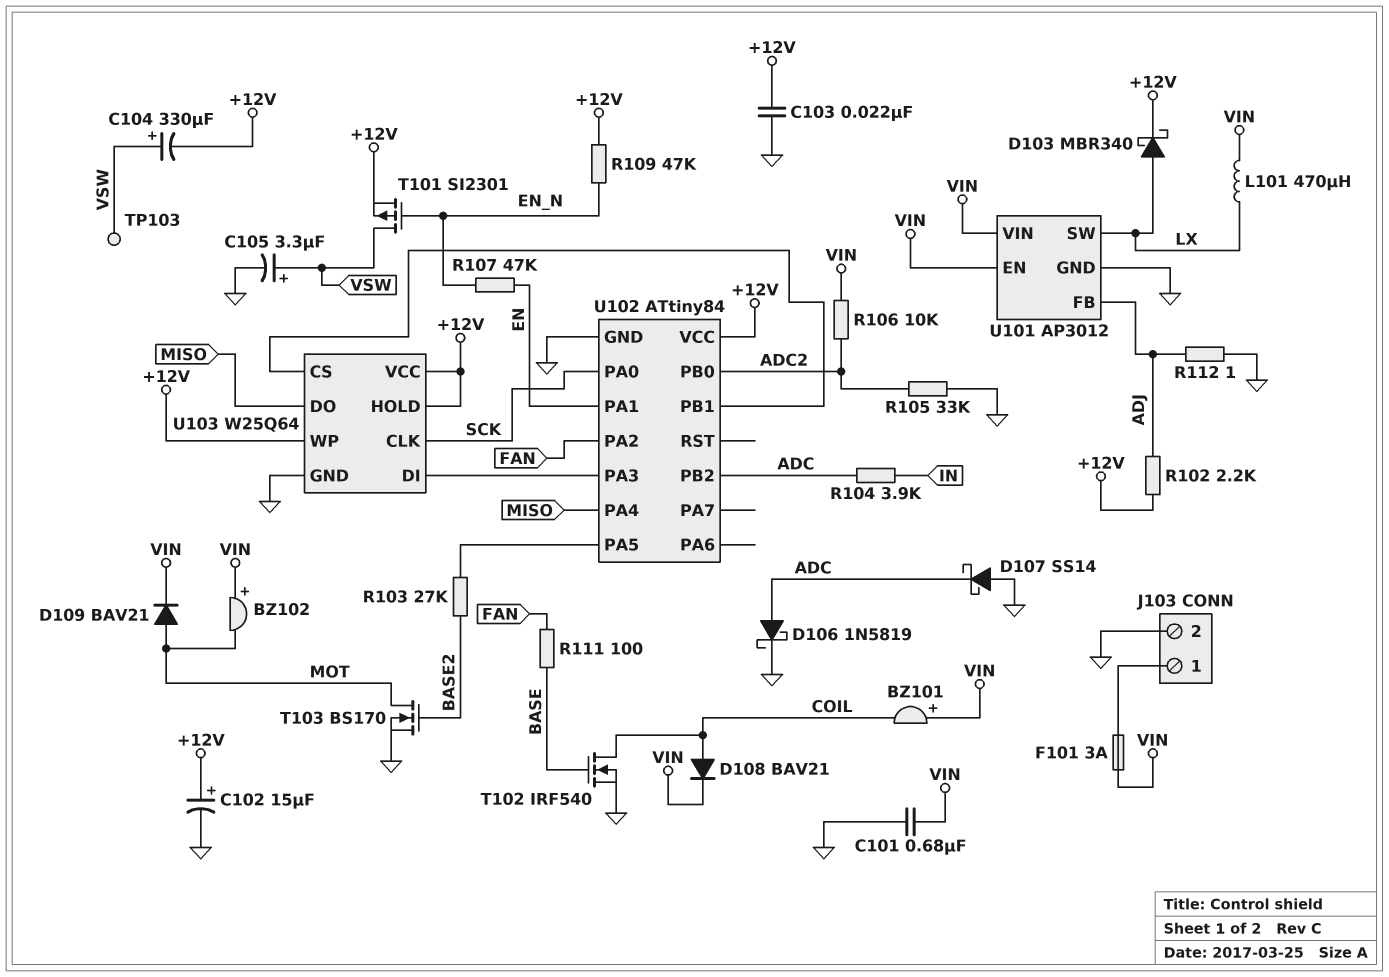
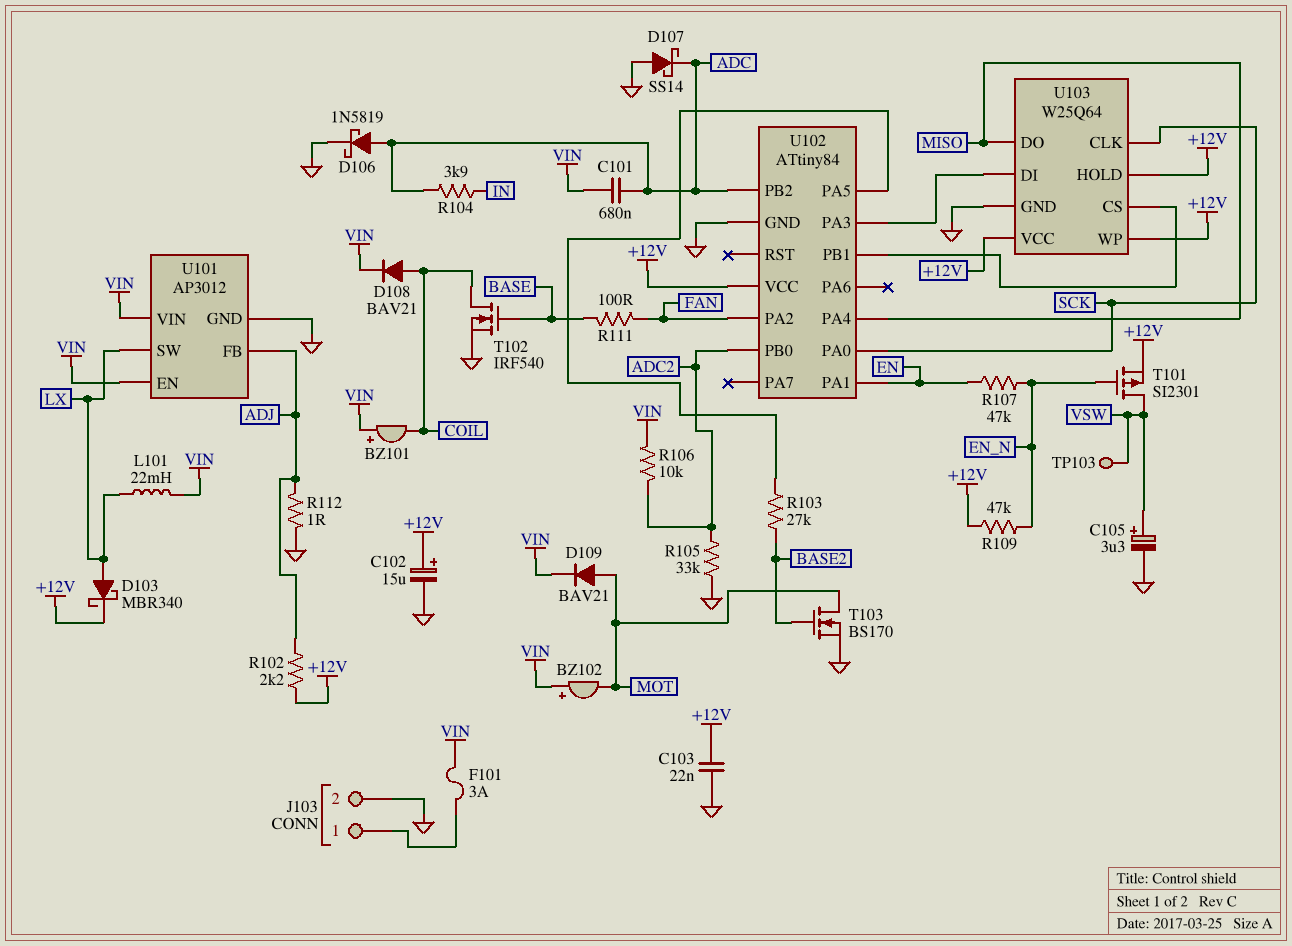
C101: 680nF (GND, VIN) -> 680nF (ADC, VIN)
C104: 330uF (plus VSW, minus +12V) -> none
L101: 470uH (LX, VIN) -> 22mH (LX, VIN)

